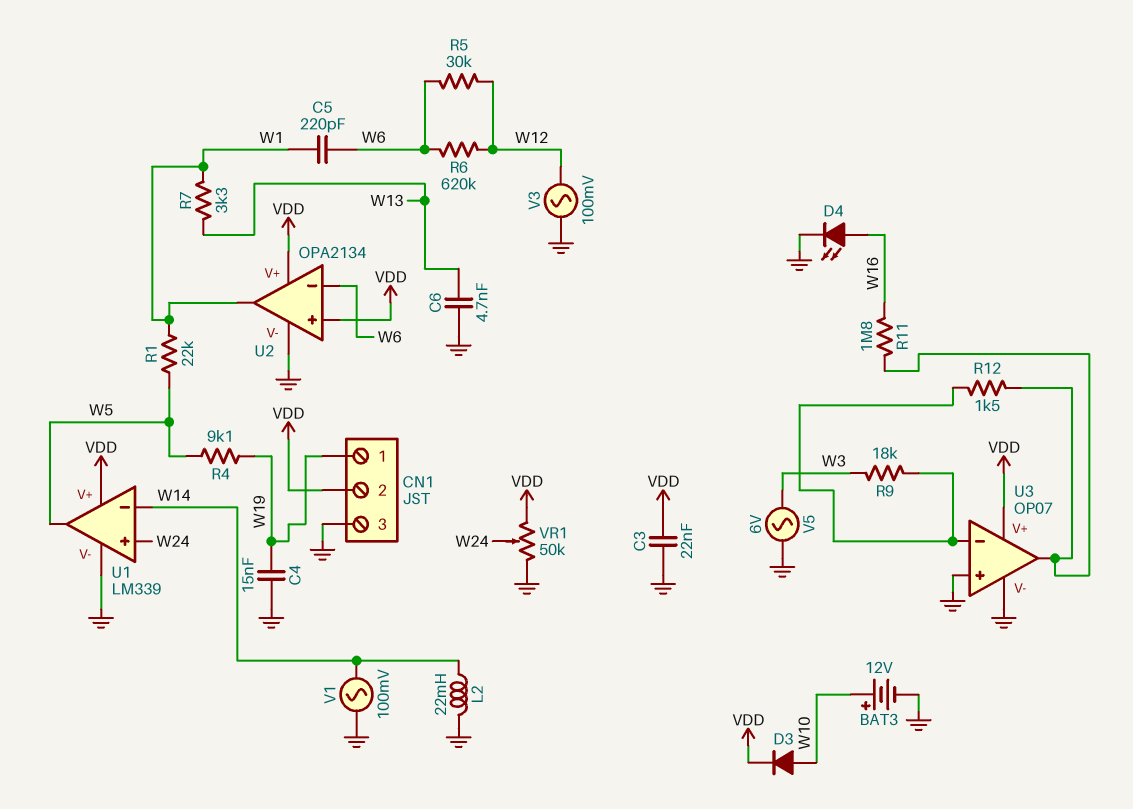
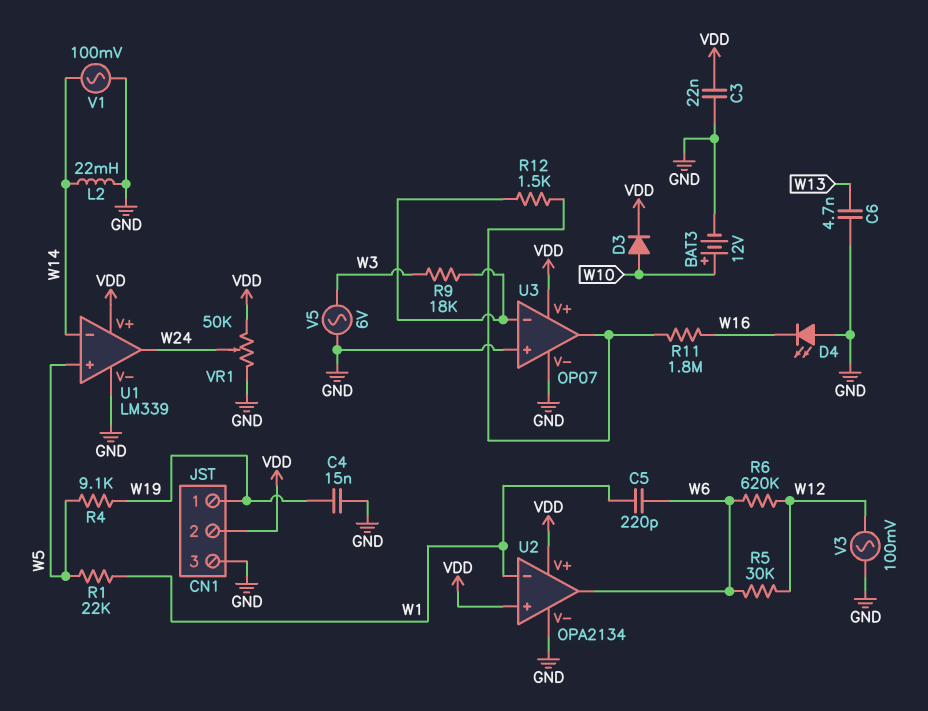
D4: LED (A W16, K GND) -> LED (A GND, K W16)
R7: 3.3k (W1, W13) -> none
U1 pin in+: W24 -> W5
U1 pin out: W5 -> W24
U2 pin in-: W6 -> W1
U2 pin out: W1 -> W6

